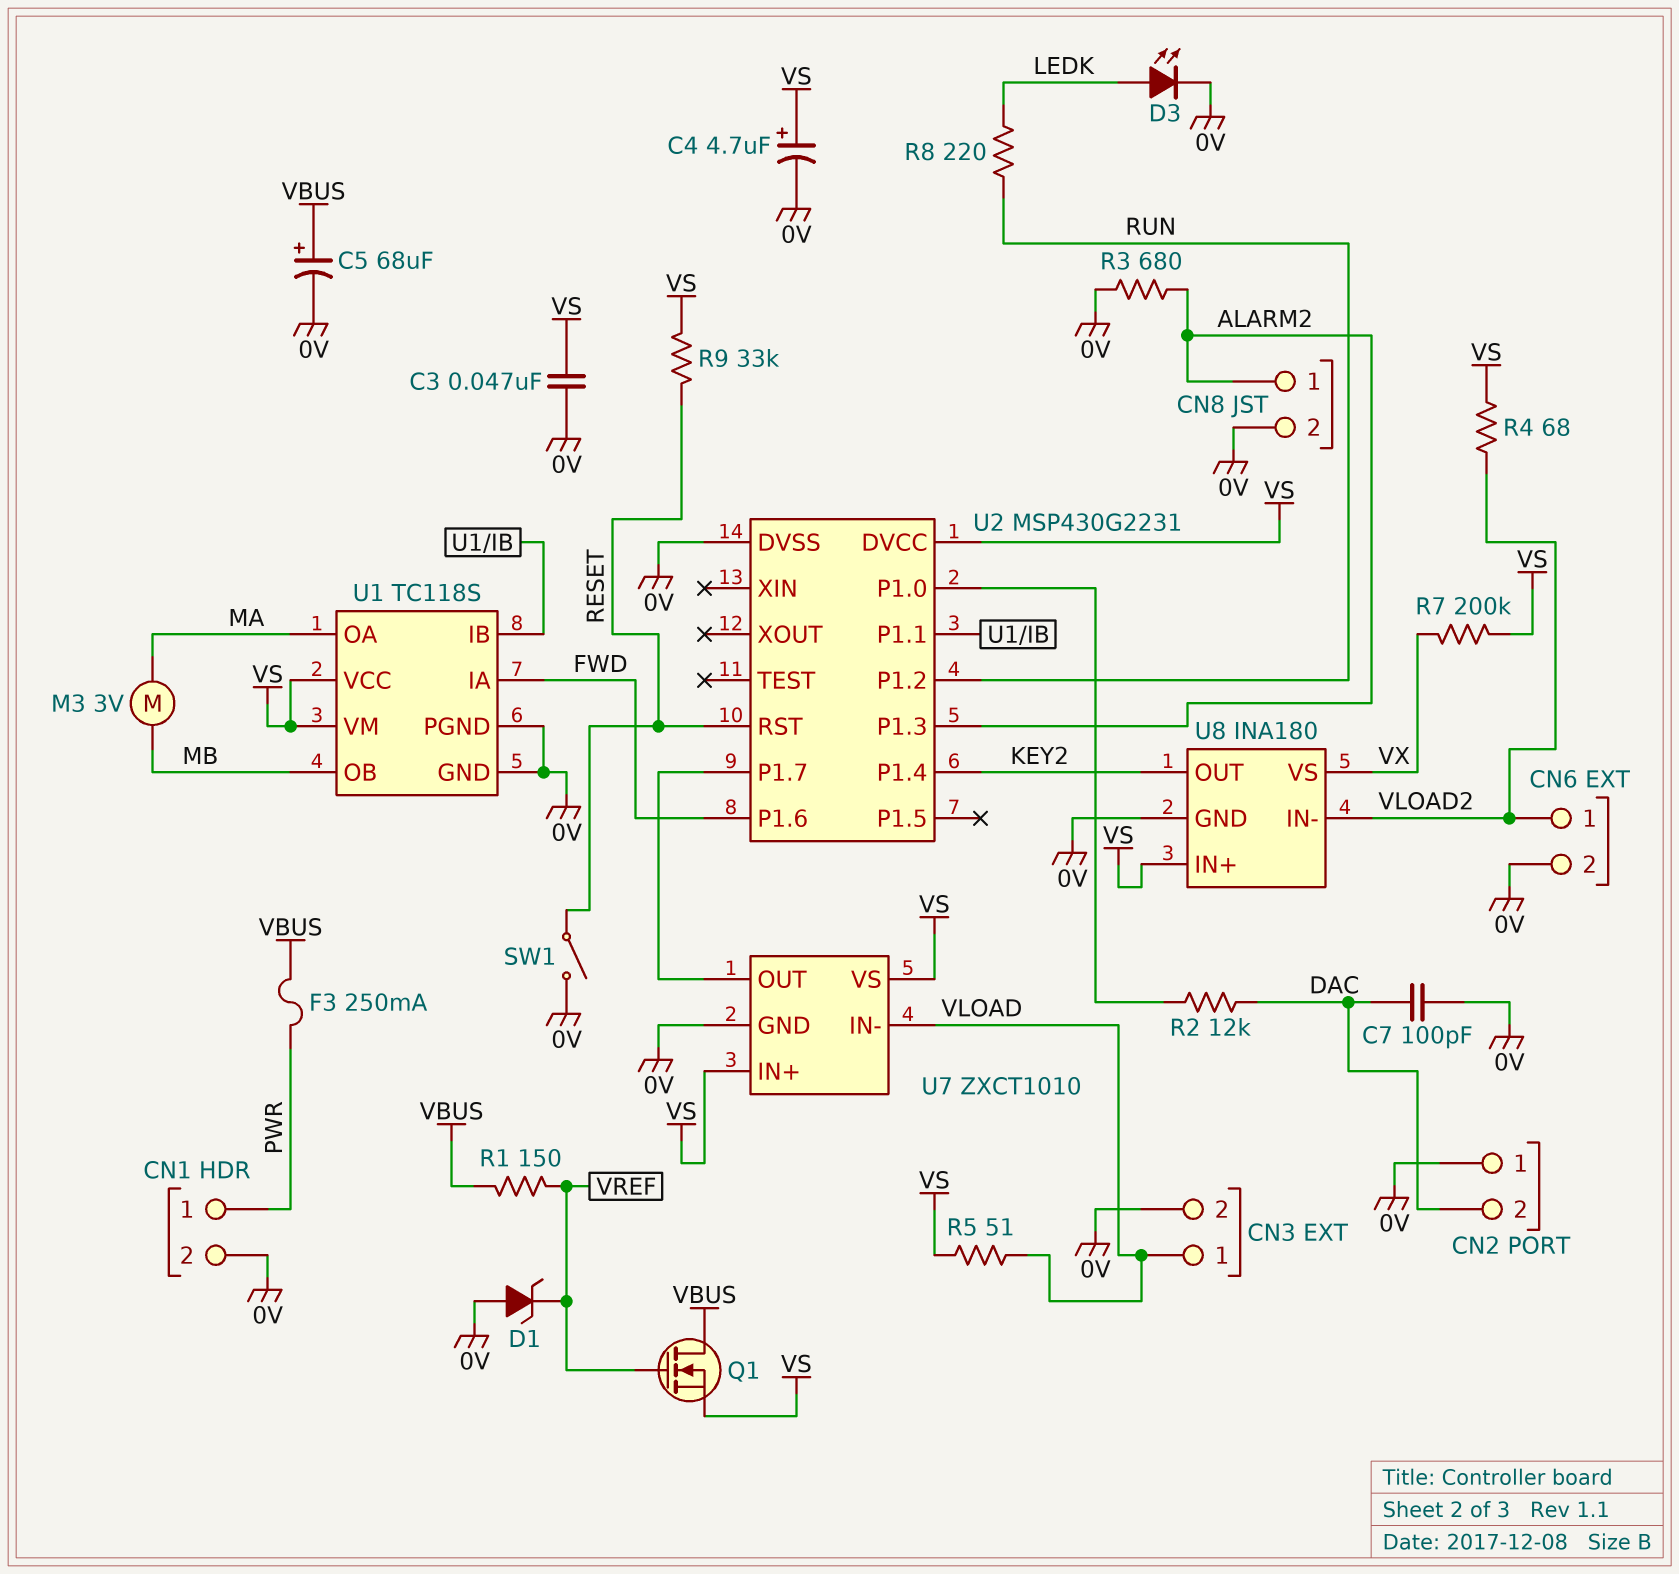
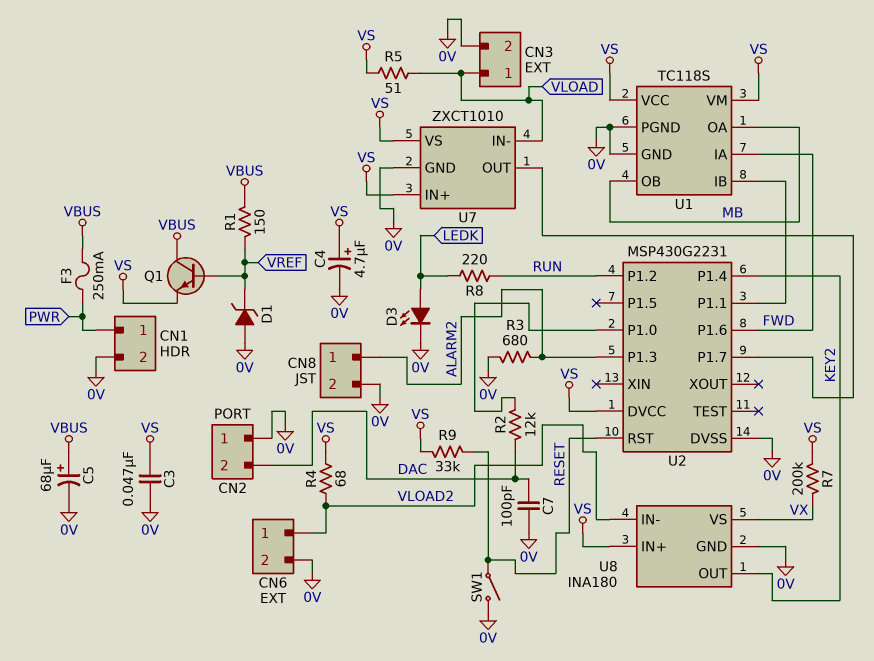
M3: motor 3V (MA, MB) -> none
Q1: NMOS (G VREF, D VBUS, S VS) -> NPN (B VREF, C VBUS, E VS)
U1 pin OA: MA -> MB

